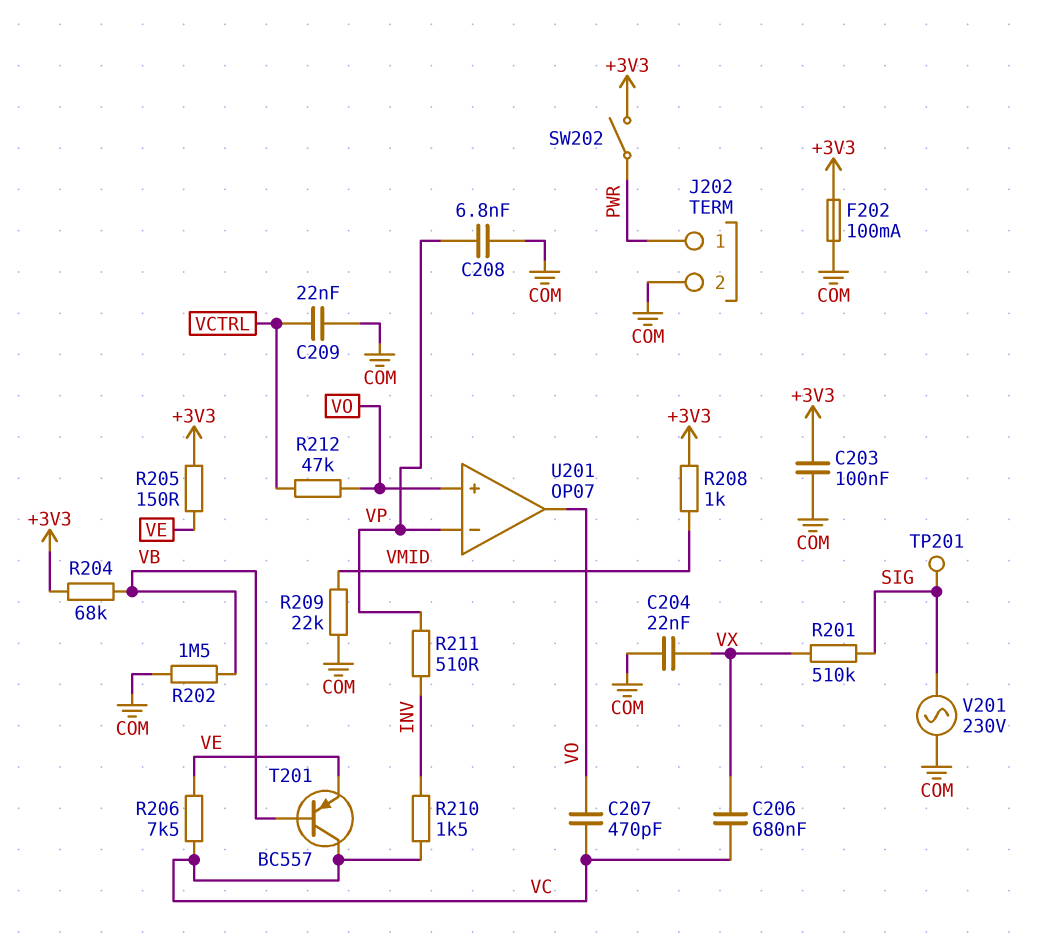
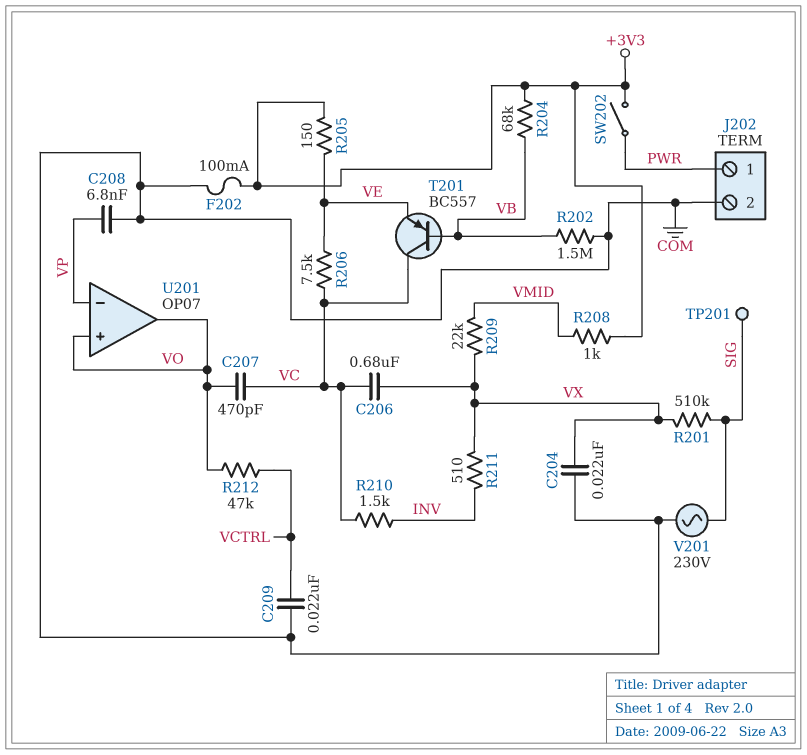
C203: 100nF (+3V3, COM) -> none
R209: 22k (COM, VMID) -> 22k (VMID, VX)
R211: 510 (INV, VP) -> 510 (INV, VX)

